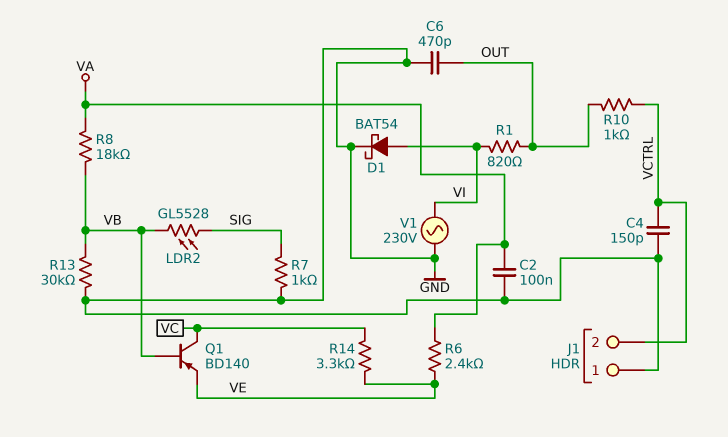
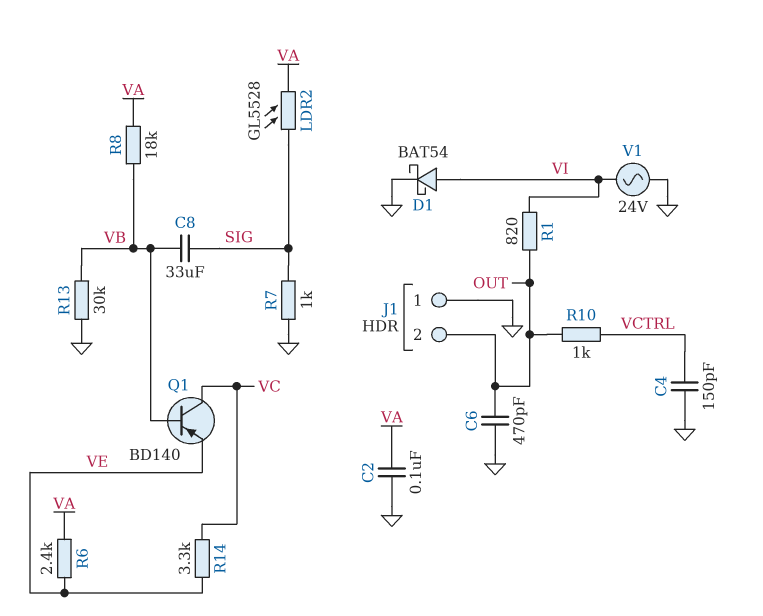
C8: none -> 33uF (SIG, VB)
J1 pin 2: VCTRL -> OUT
LDR2: GL5528 (SIG, VB) -> GL5528 (SIG, VA)
V1: AC 230V (GND, VI) -> AC 24V (GND, VI)

